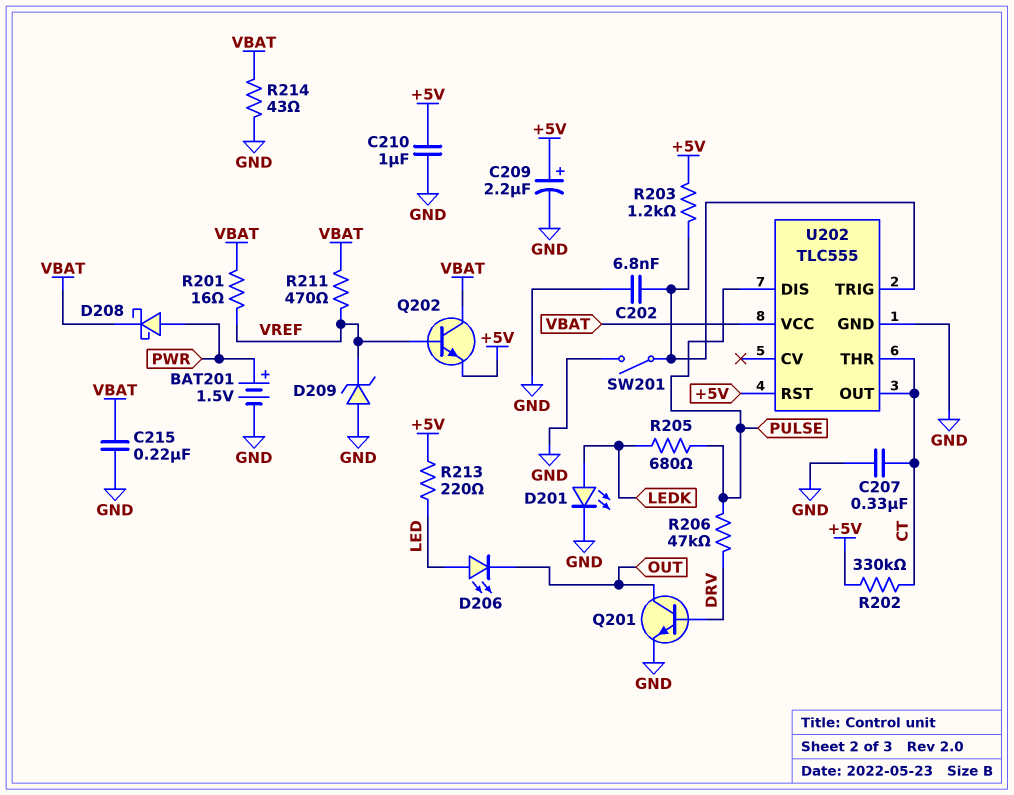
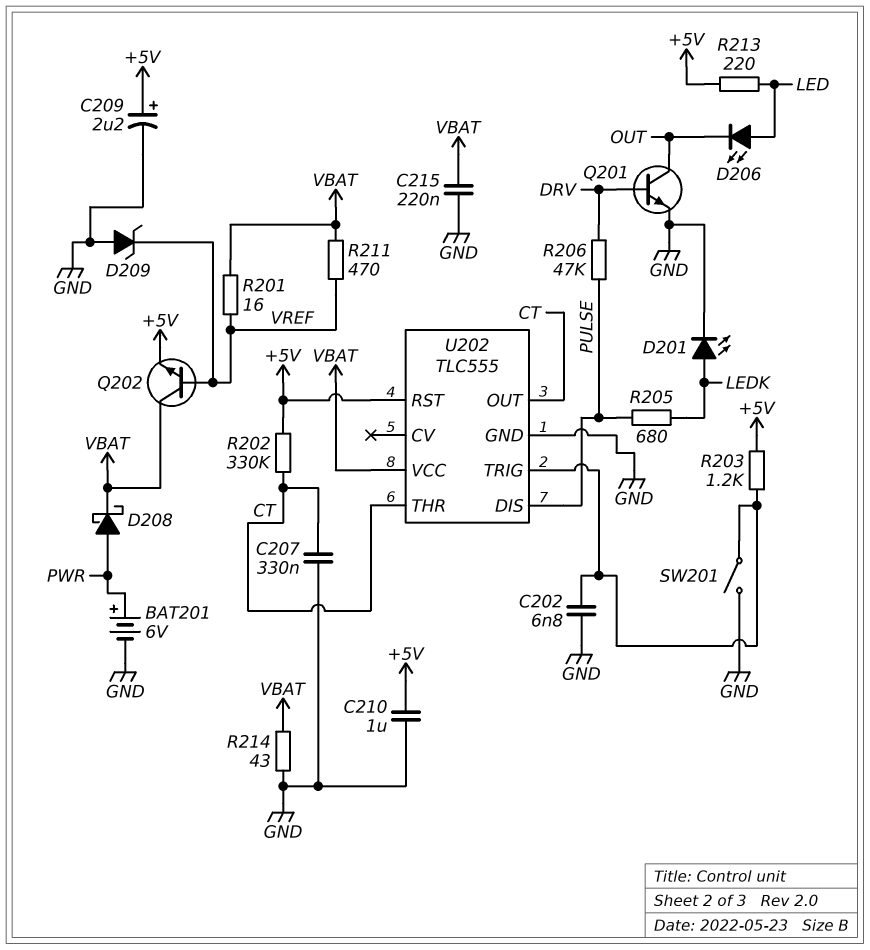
BAT201: 1.5V (plus PWR, minus GND) -> 6V (plus PWR, minus GND)

